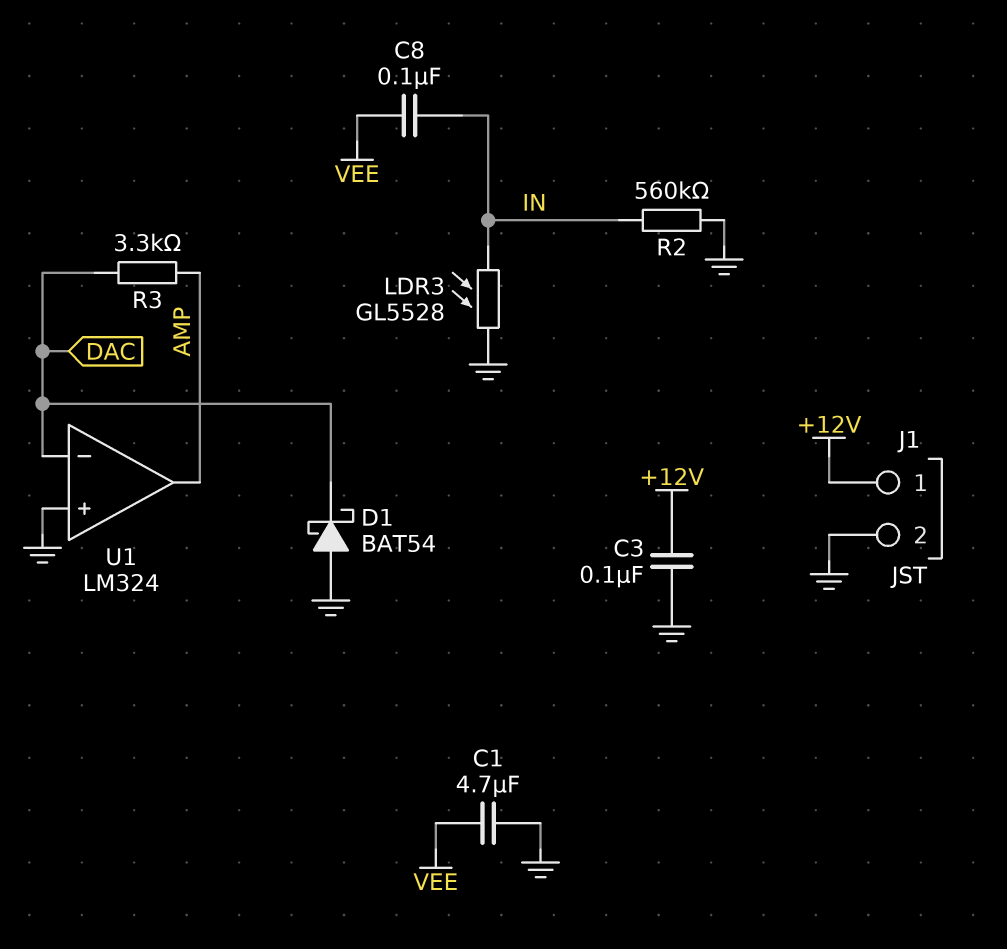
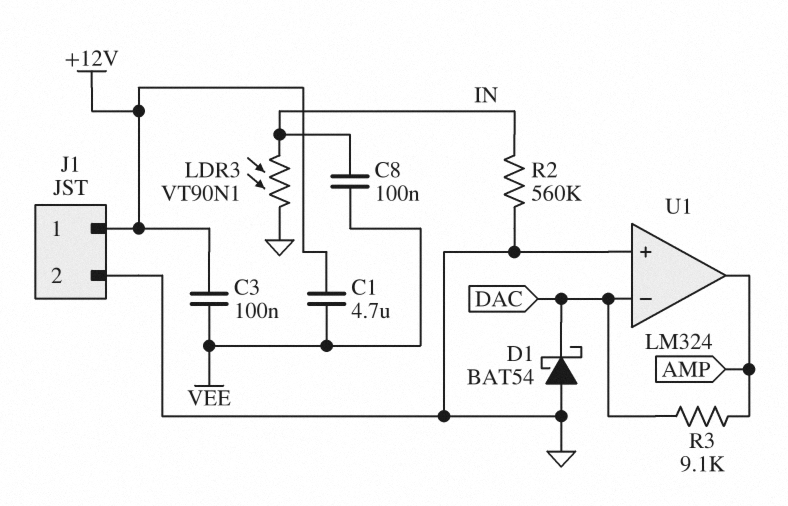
C1: 4.7uF (GND, VEE) -> 4.7uF (+12V, VEE)
C3: 100nF (+12V, GND) -> 100nF (+12V, VEE)
LDR3: GL5528 (GND, IN) -> VT90N1 (GND, IN)
R3: 3.3k (AMP, DAC) -> 9.1k (AMP, DAC)

